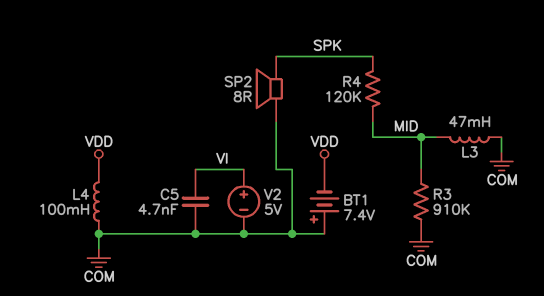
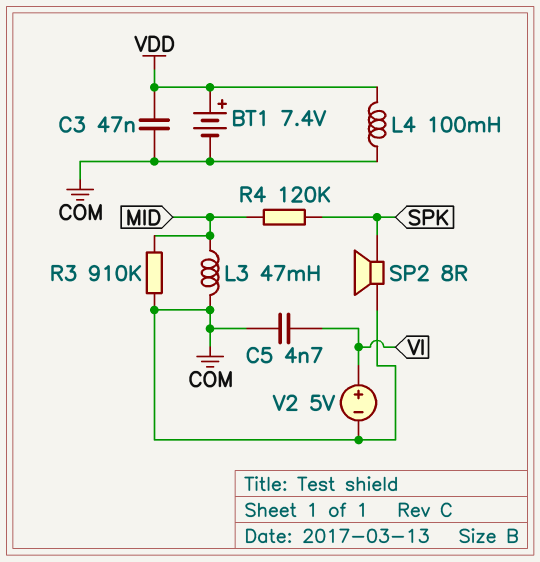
BT1: 7.4V (plus COM, minus VDD) -> 7.4V (plus VDD, minus COM)
C3: none -> 47nF (COM, VDD)

